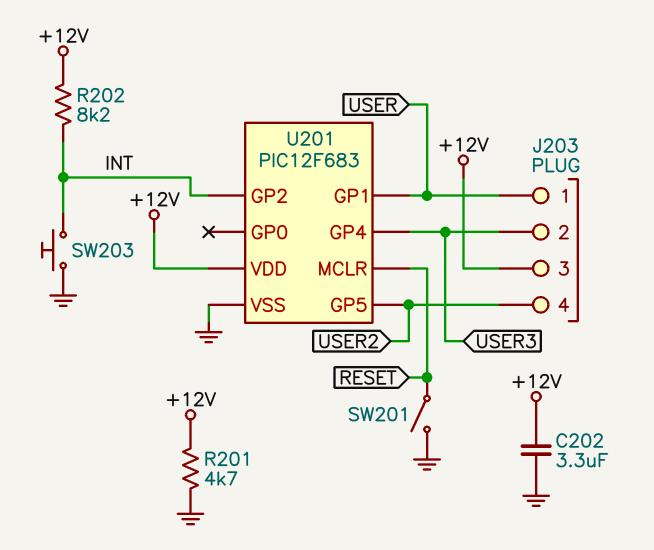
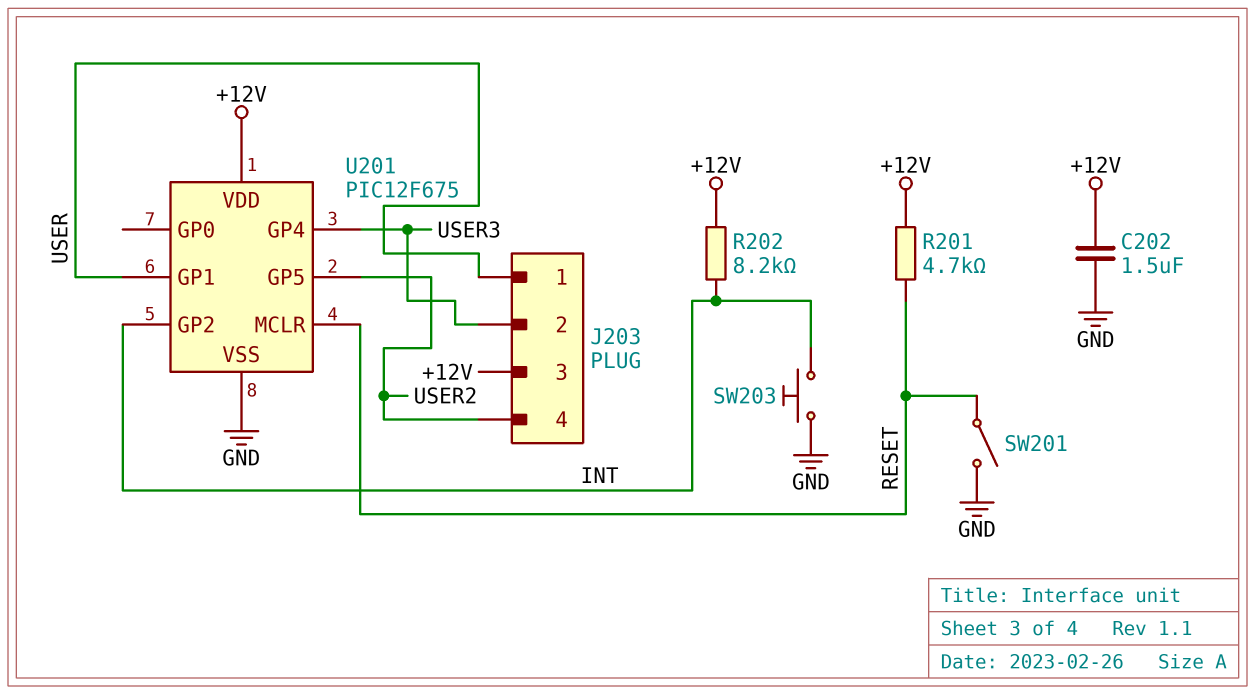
C202: 3.3uF (+12V, GND) -> 1.5uF (+12V, GND)
R201: 4.7k (+12V, GND) -> 4.7k (+12V, RESET)
U201: PIC12F683 -> PIC12F675

